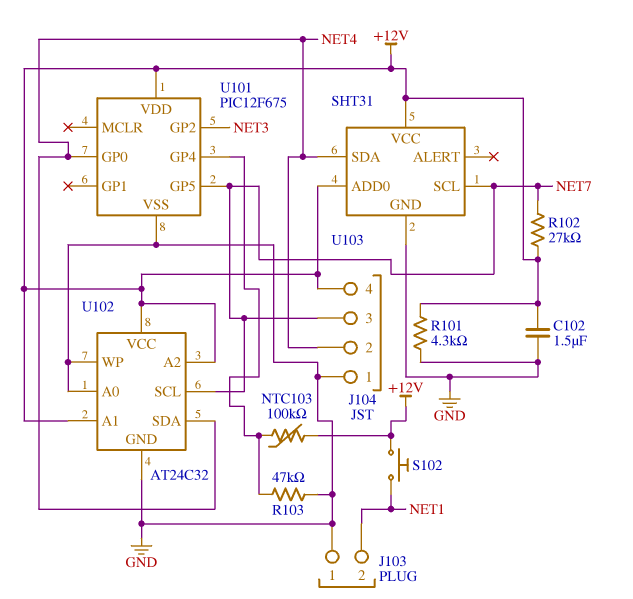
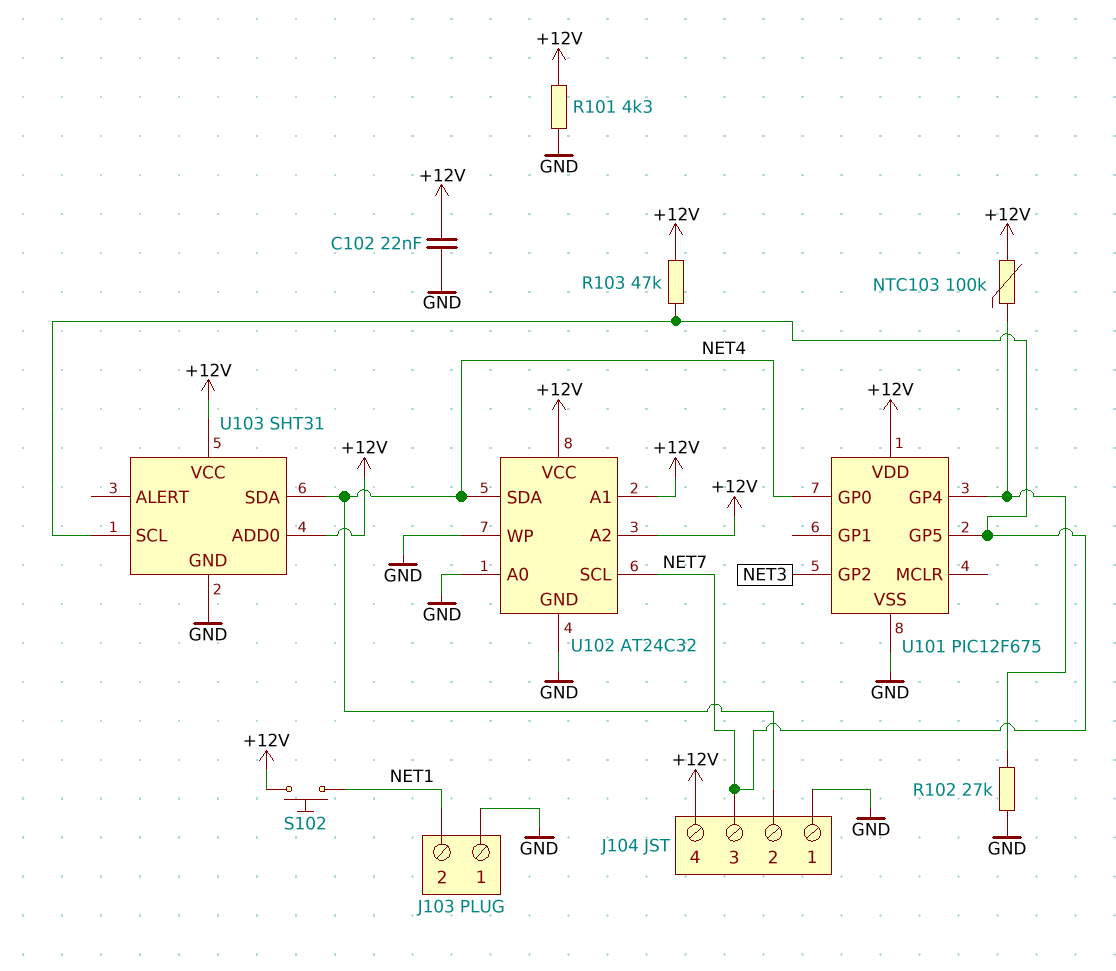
C102: 1.5uF (+12V, GND) -> 22nF (+12V, GND)
R102: 27k (+12V, NET7) -> 27k (GND, U101/GP4)
R103: 47k (GND, U101/GP4) -> 47k (+12V, NET7)

